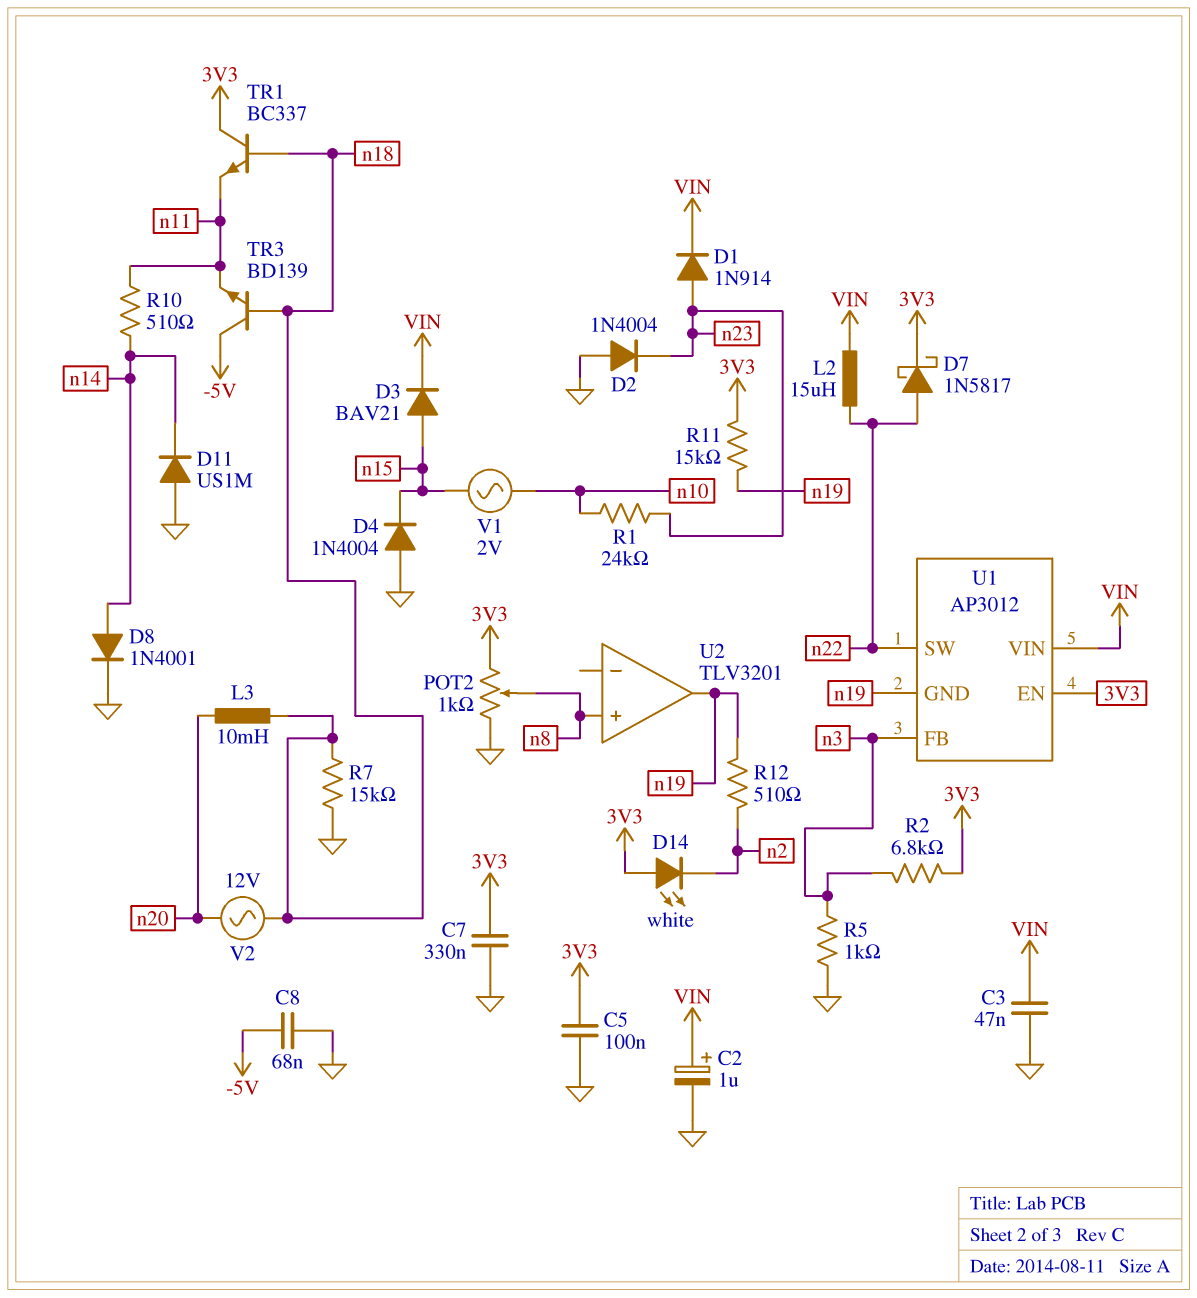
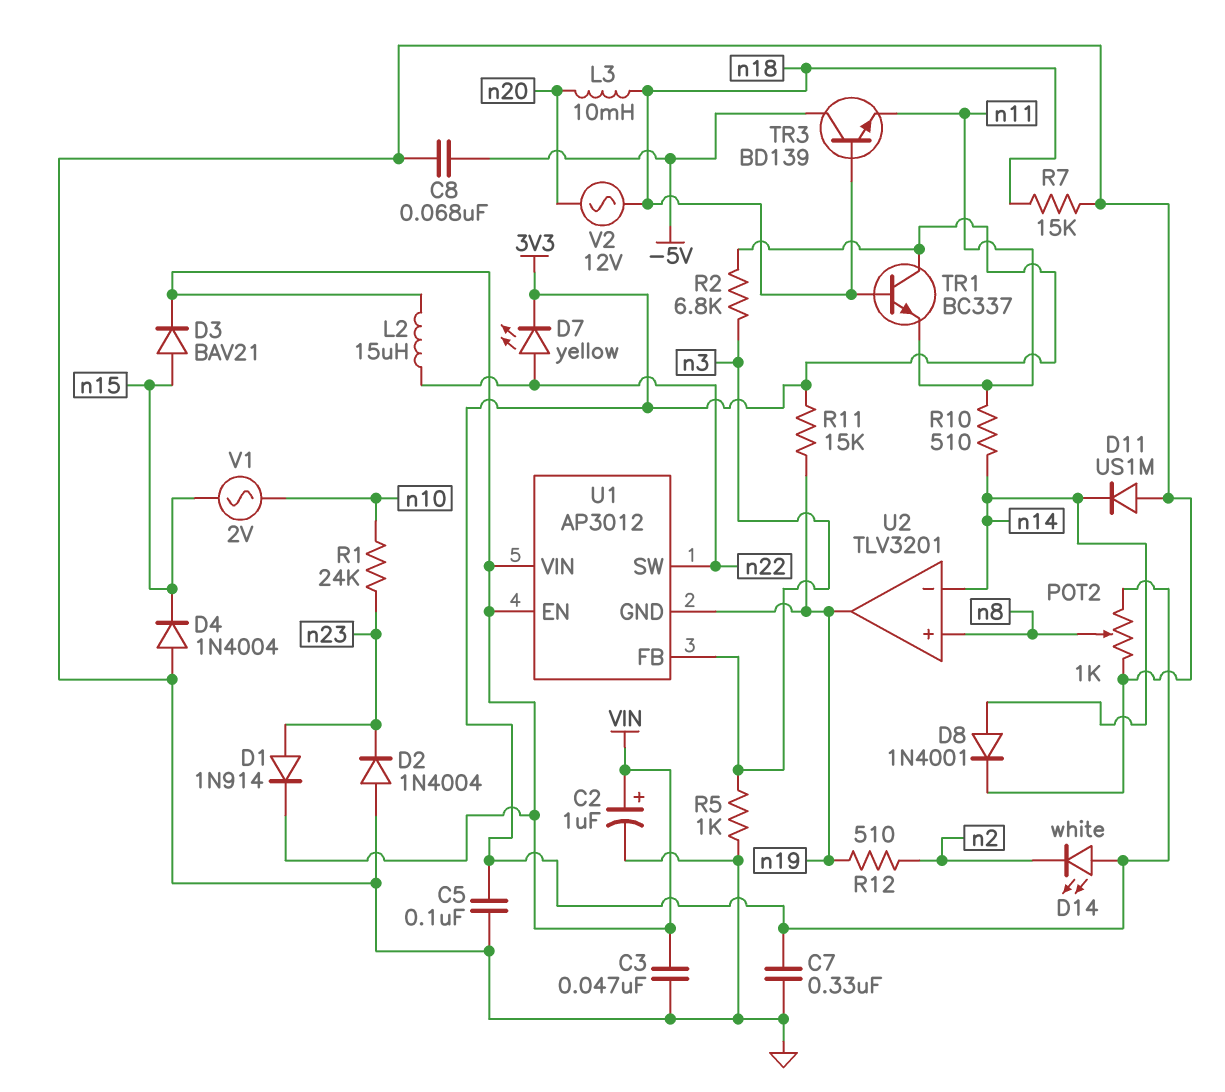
D7: schottky 1N5817 (A n22, K 3V3) -> LED yellow (A n22, K 3V3)
U1 pin EN: 3V3 -> VIN
U2 pin in-: none -> n14

